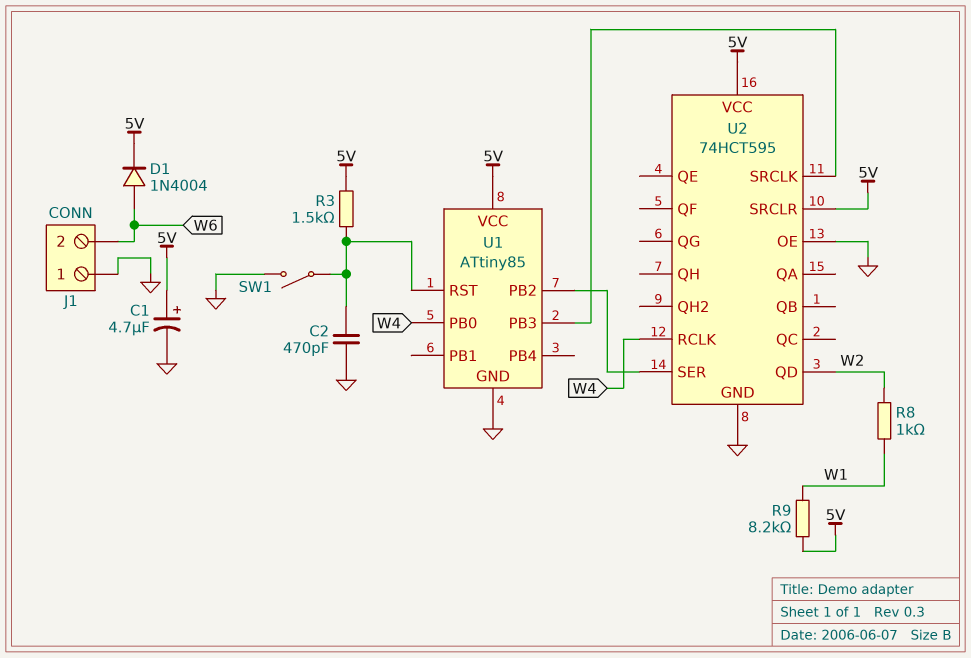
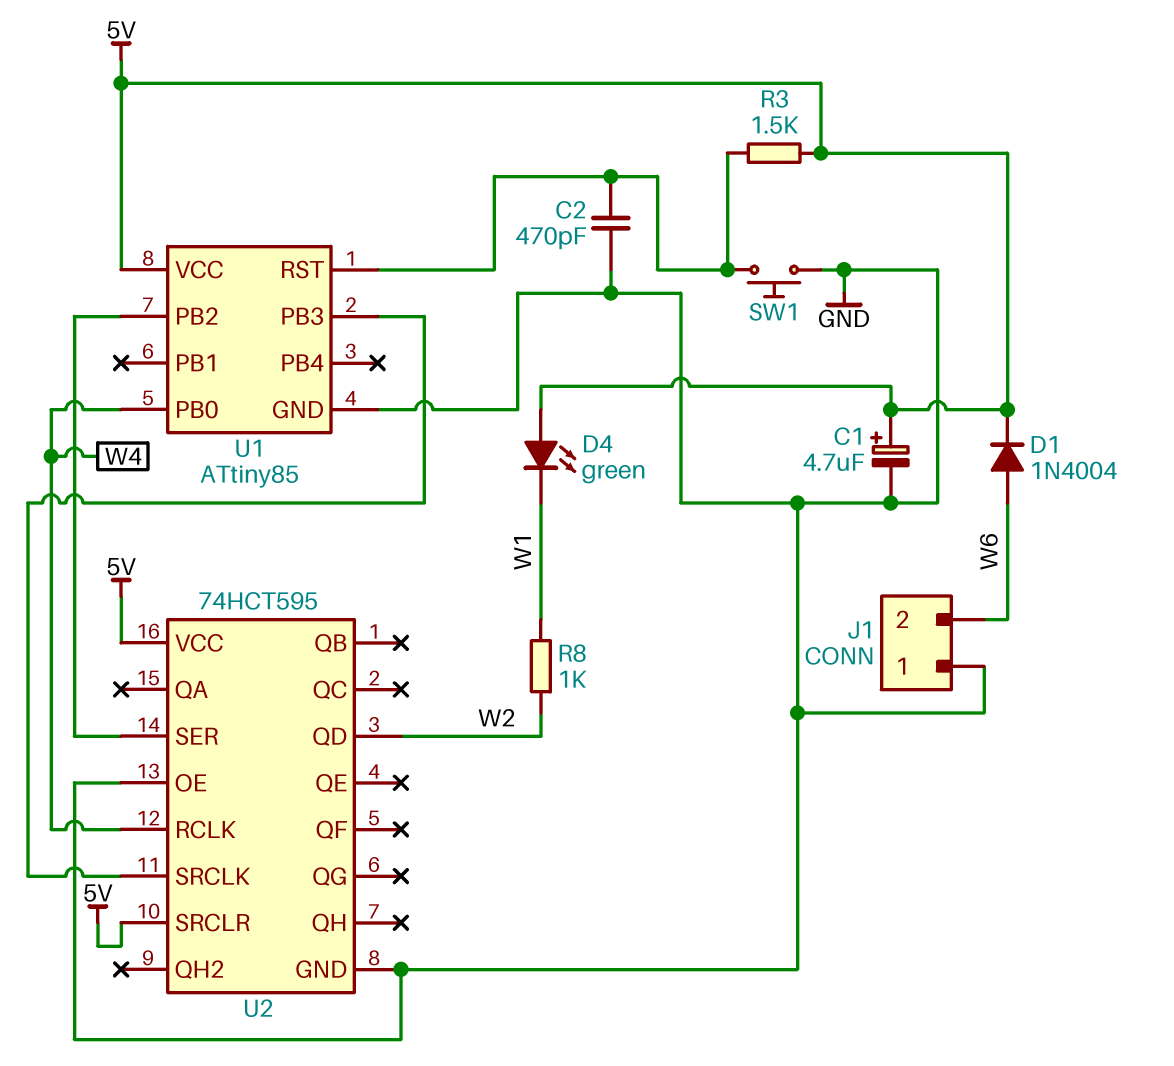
D4: none -> LED green (A 5V, K W1)
R9: 8.2k (5V, W1) -> none
SW1: switch (GND, U1/RST) -> button (GND, U1/RST)

